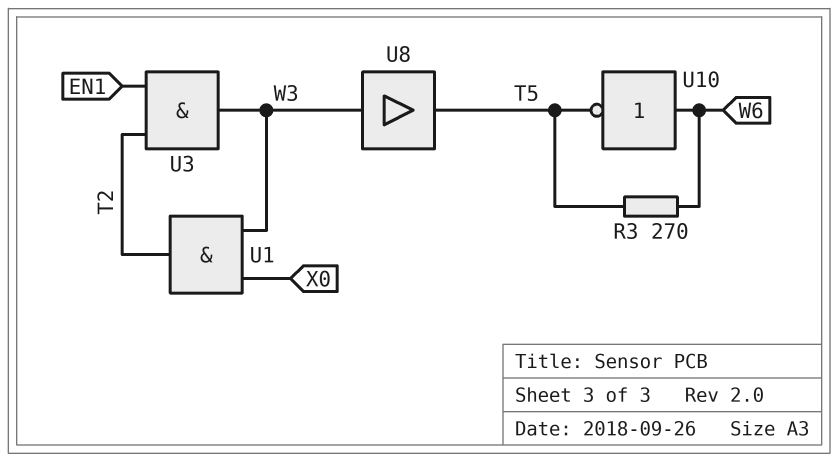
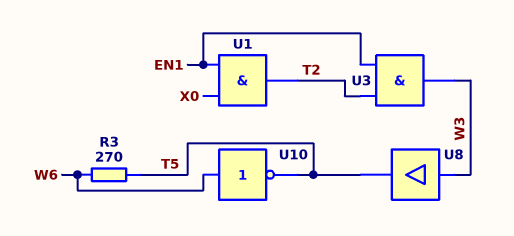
U1: AND (in W3, in X0, out T2) -> AND (in EN1, in X0, out T2)

